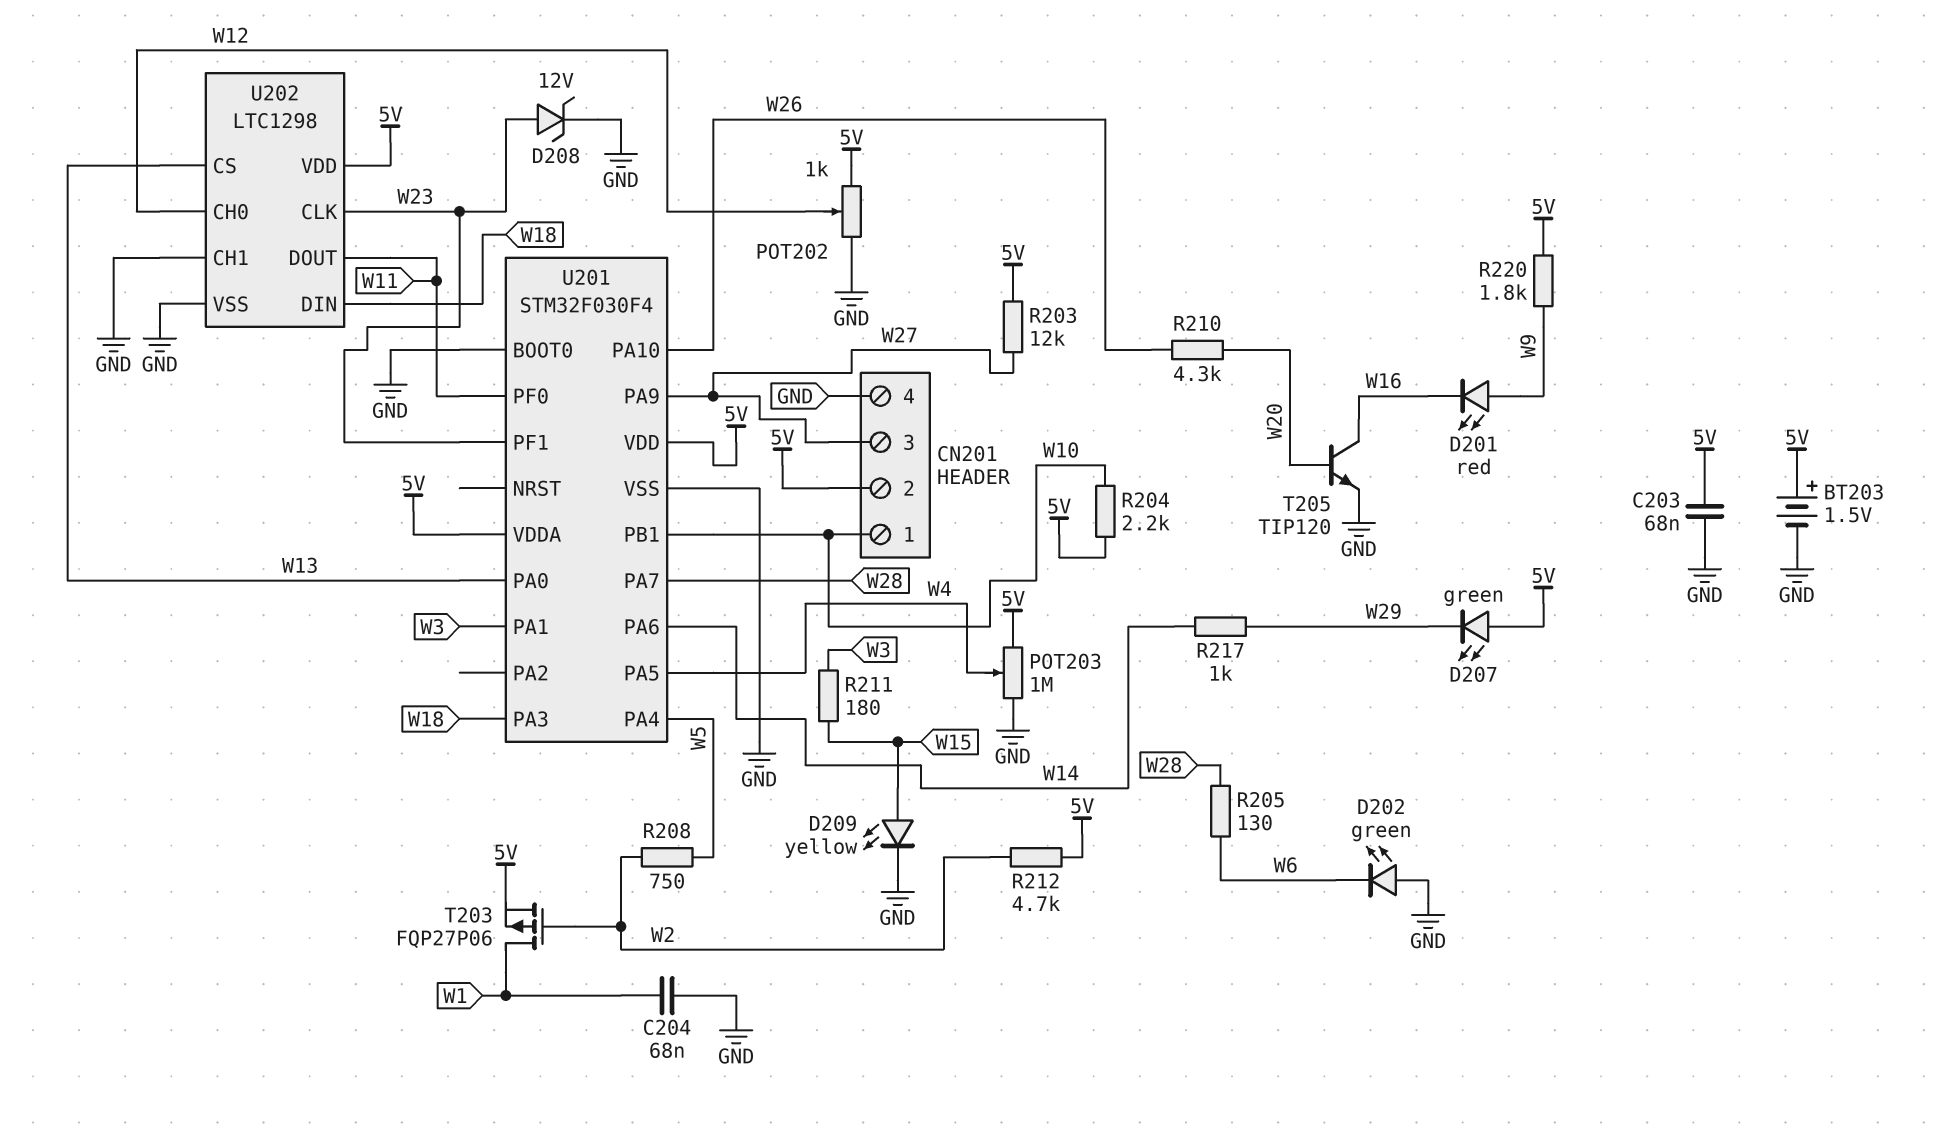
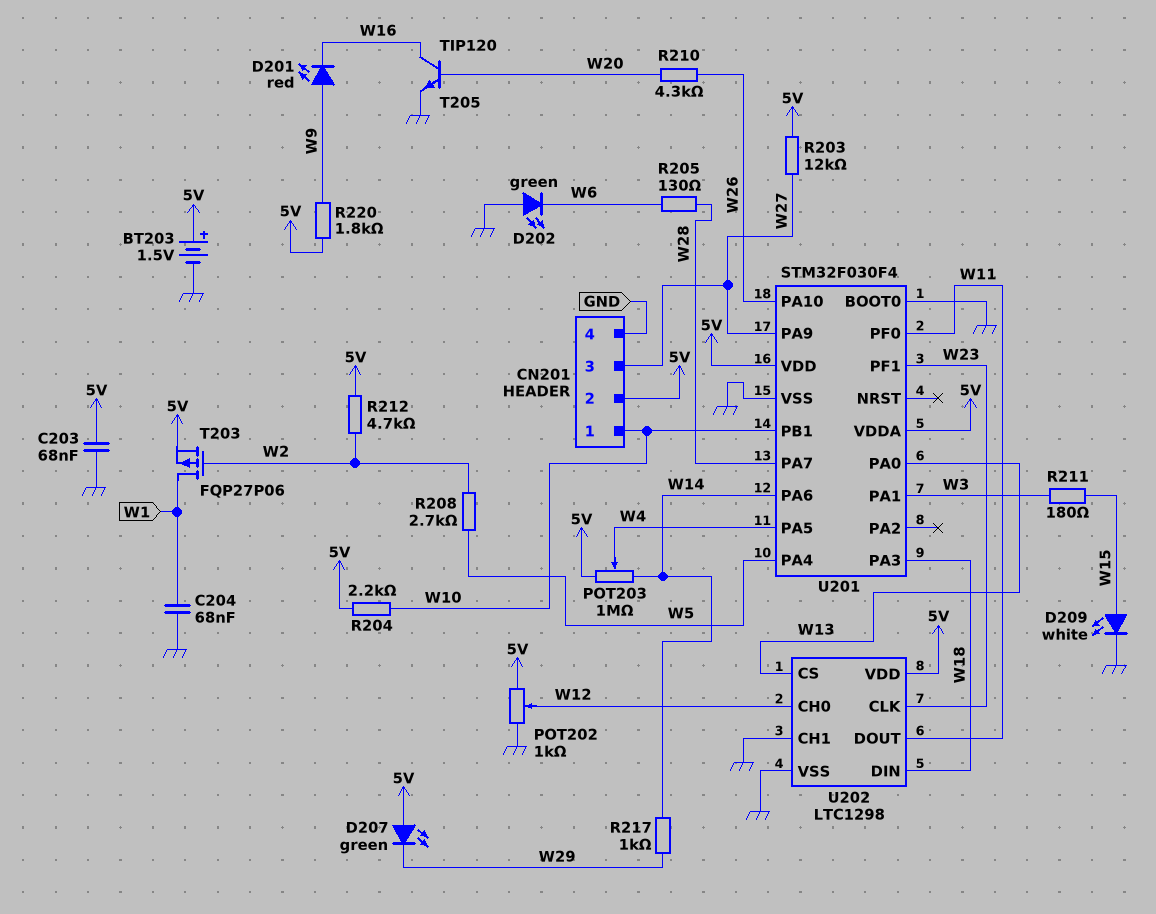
D208: zener 12V (A W23, K GND) -> none
D209: LED yellow (A W15, K GND) -> LED white (A W15, K GND)
POT203: 1M (5V, GND, wiper W4) -> 1M (5V, W14, wiper W4)
R208: 750 (W2, W5) -> 2.7k (W2, W5)

